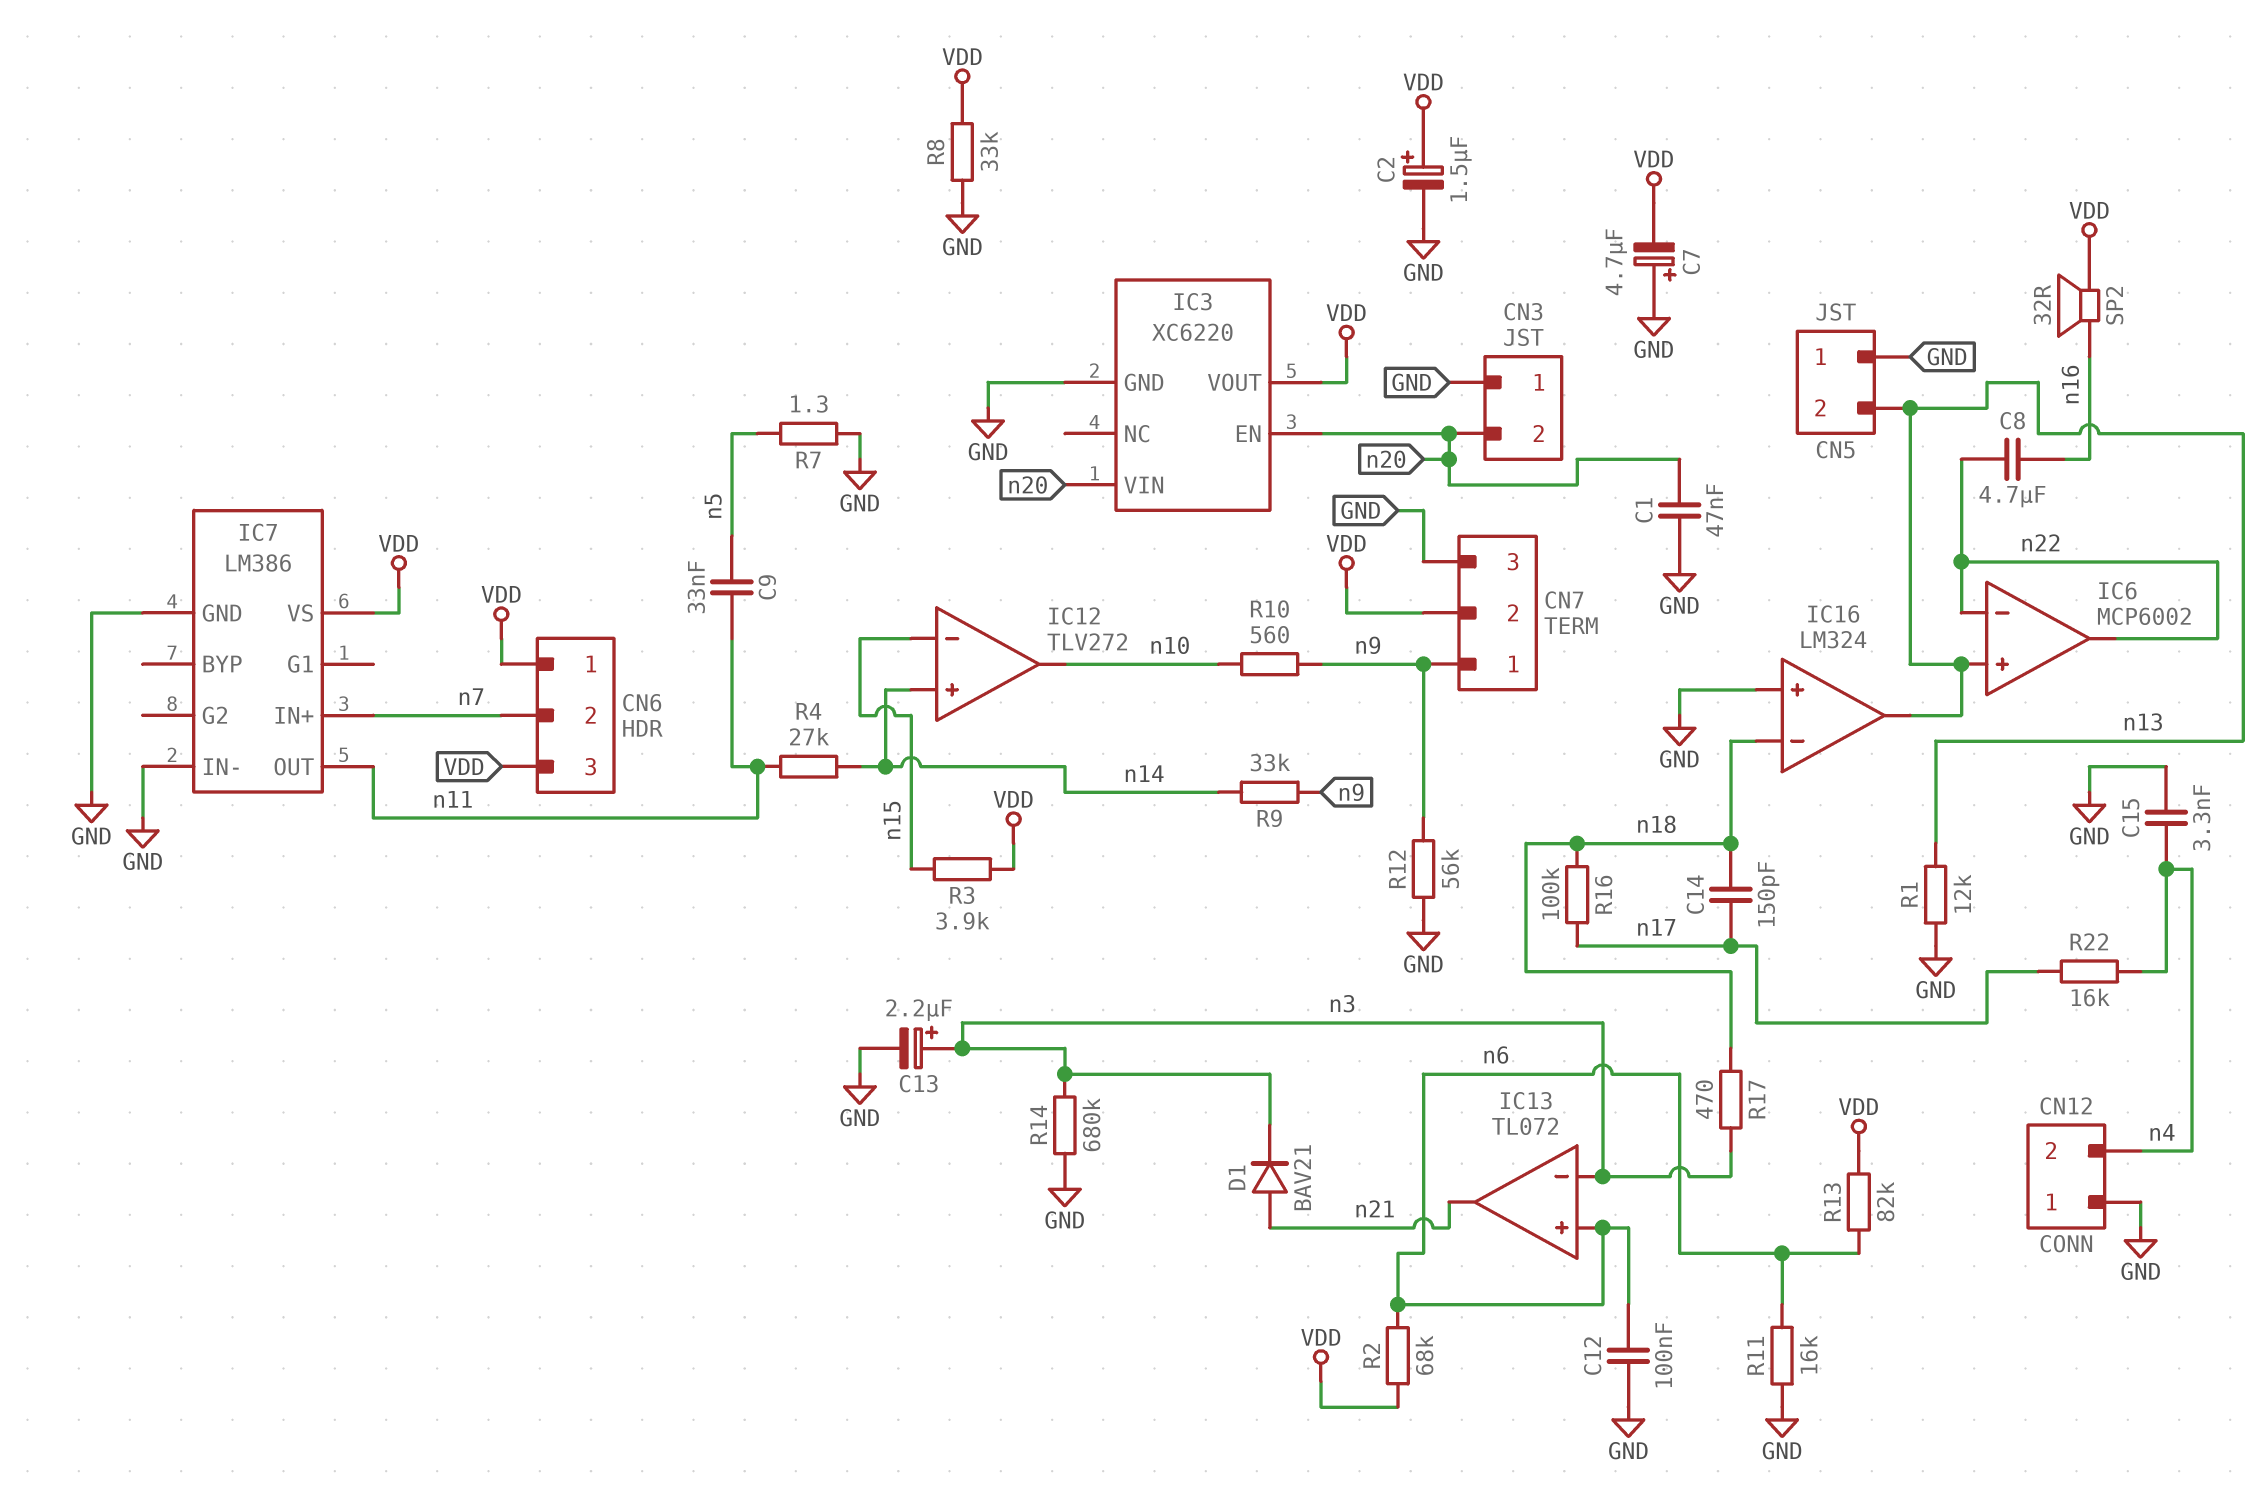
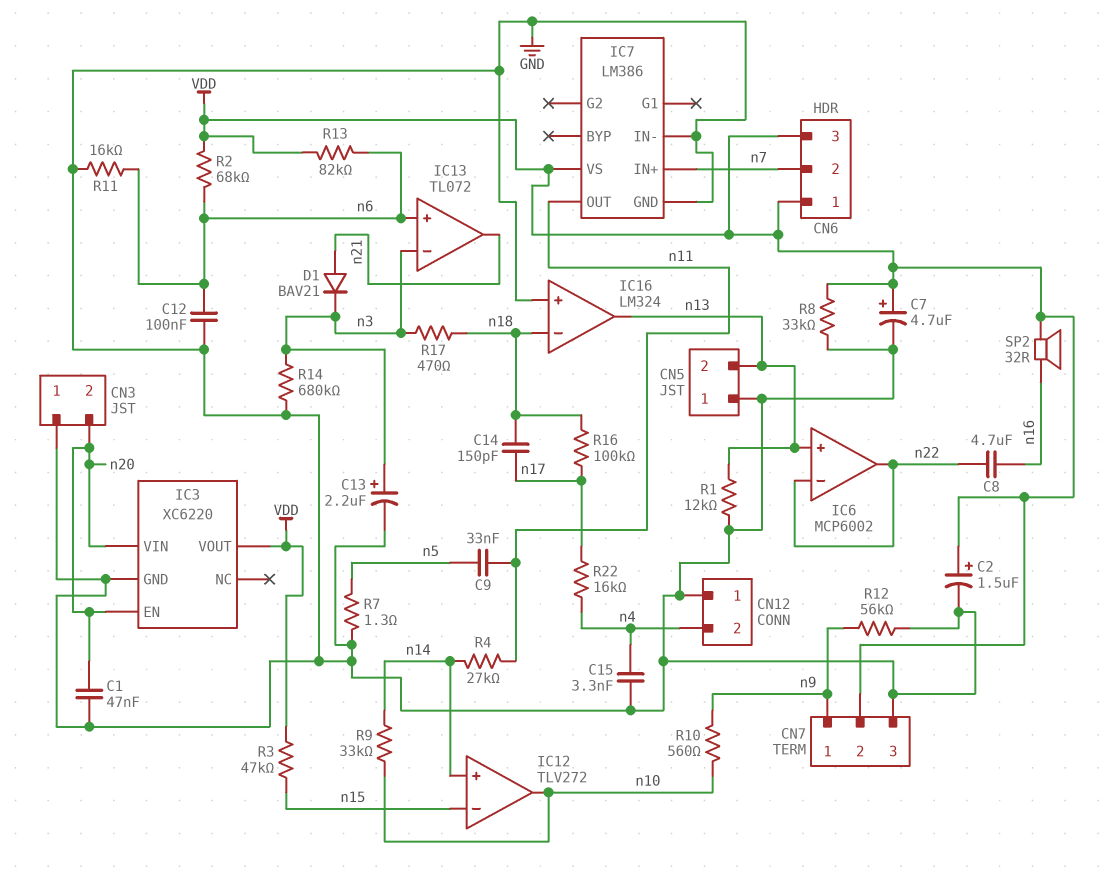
C7: 4.7uF (plus GND, minus VDD) -> 4.7uF (plus VDD, minus GND)
R3: 3.9k (VDD, n15) -> 47k (VDD, n15)
R9: 33k (n9, n14) -> 33k (n10, n14)

